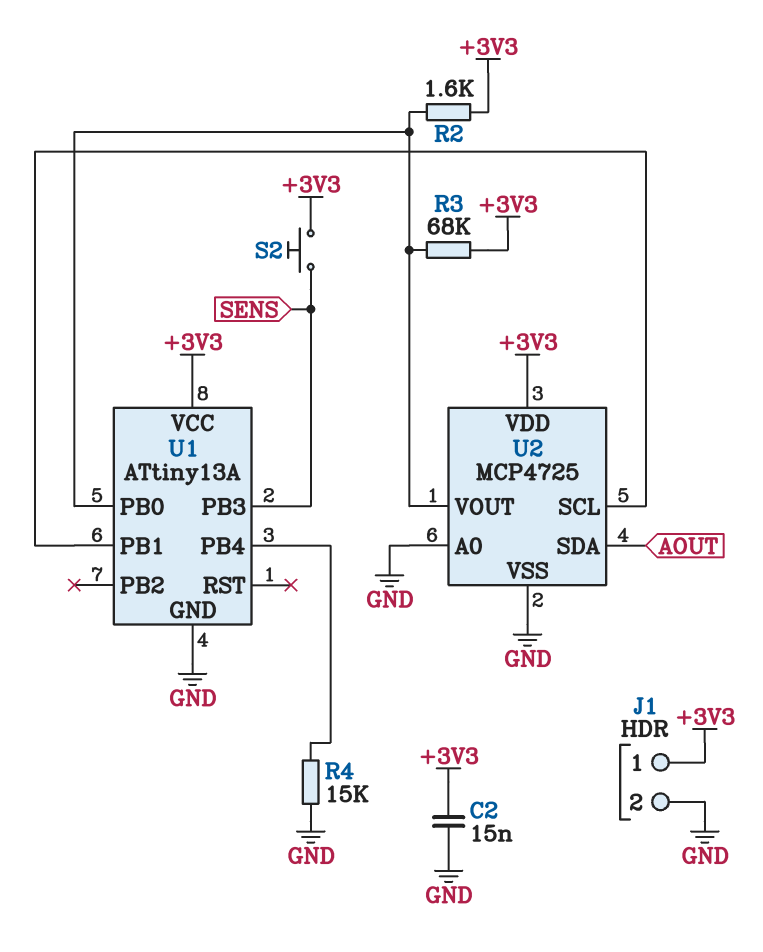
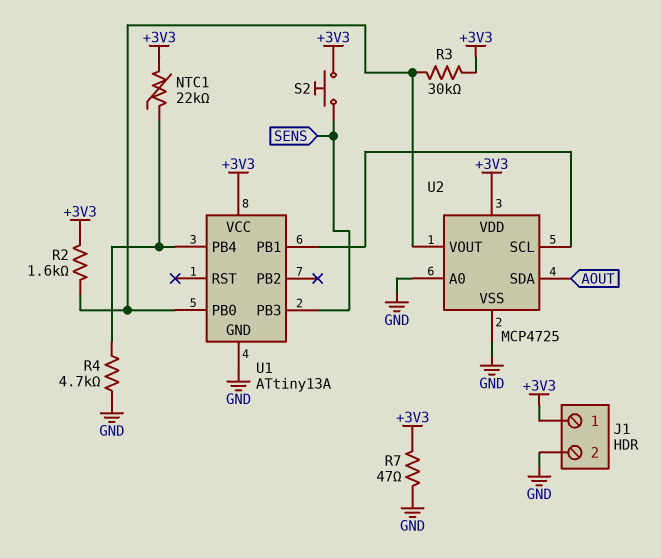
C2: 15nF (+3V3, GND) -> none
NTC1: none -> 22k (+3V3, U1/PB4)
R3: 68k (+3V3, U1/PB0) -> 30k (+3V3, U1/PB0)
R4: 15k (GND, U1/PB4) -> 4.7k (GND, U1/PB4)
R7: none -> 47 (+3V3, GND)

